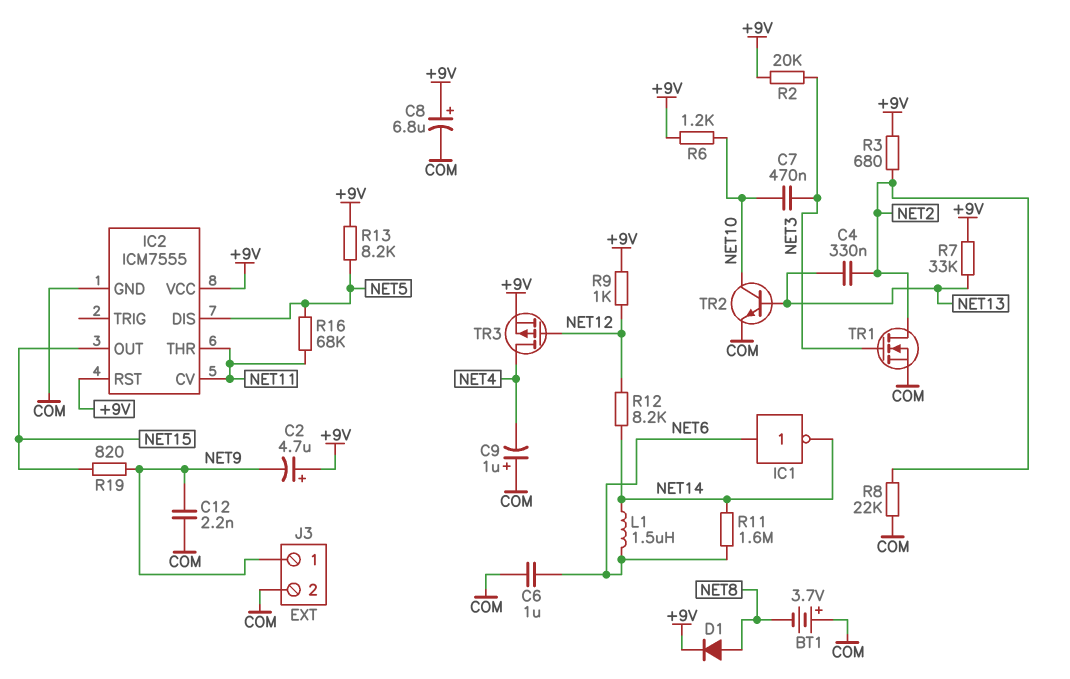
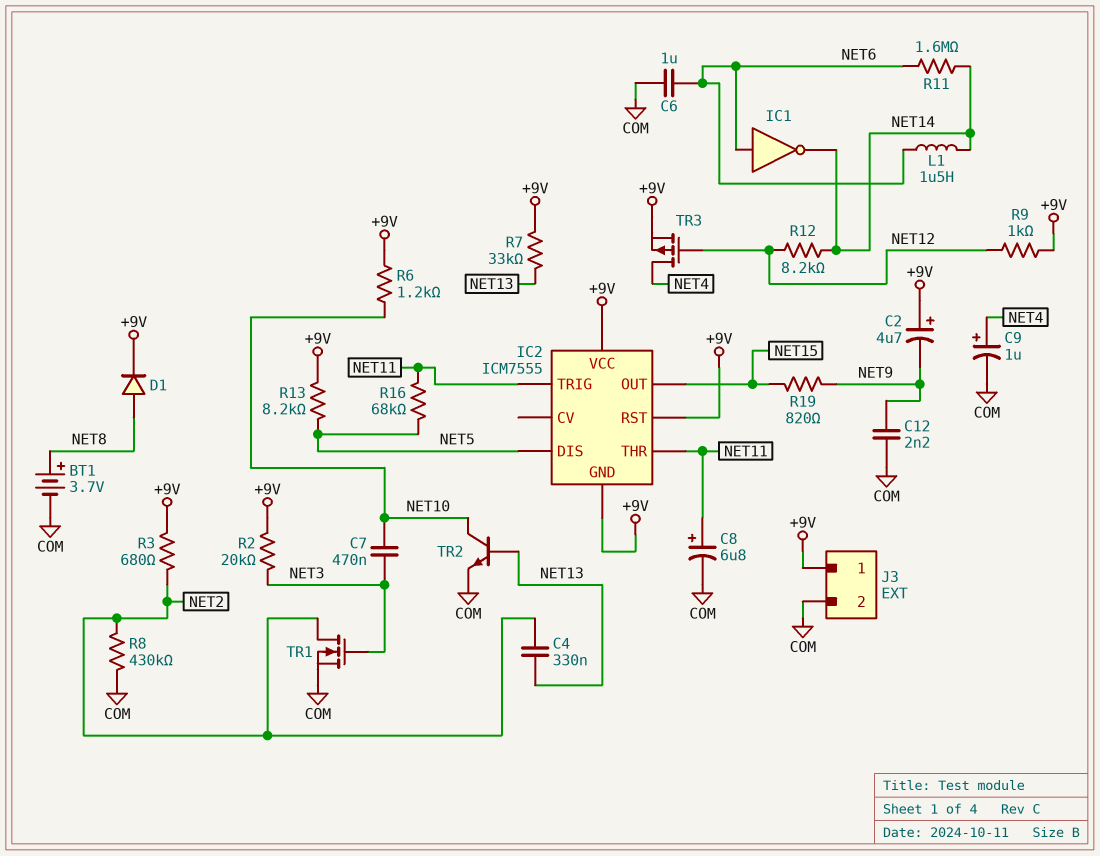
BT1: 3.7V (plus COM, minus NET8) -> 3.7V (plus NET8, minus COM)
C8: 6.8uF (plus +9V, minus COM) -> 6.8uF (plus NET11, minus COM)
C9: 1uF (plus COM, minus NET4) -> 1uF (plus NET4, minus COM)
IC2 pin CV: NET11 -> none
IC2 pin GND: COM -> +9V
IC2 pin TRIG: none -> NET11
J3 pin 1: NET9 -> +9V
R8: 22k (COM, NET2) -> 430k (COM, NET2)

